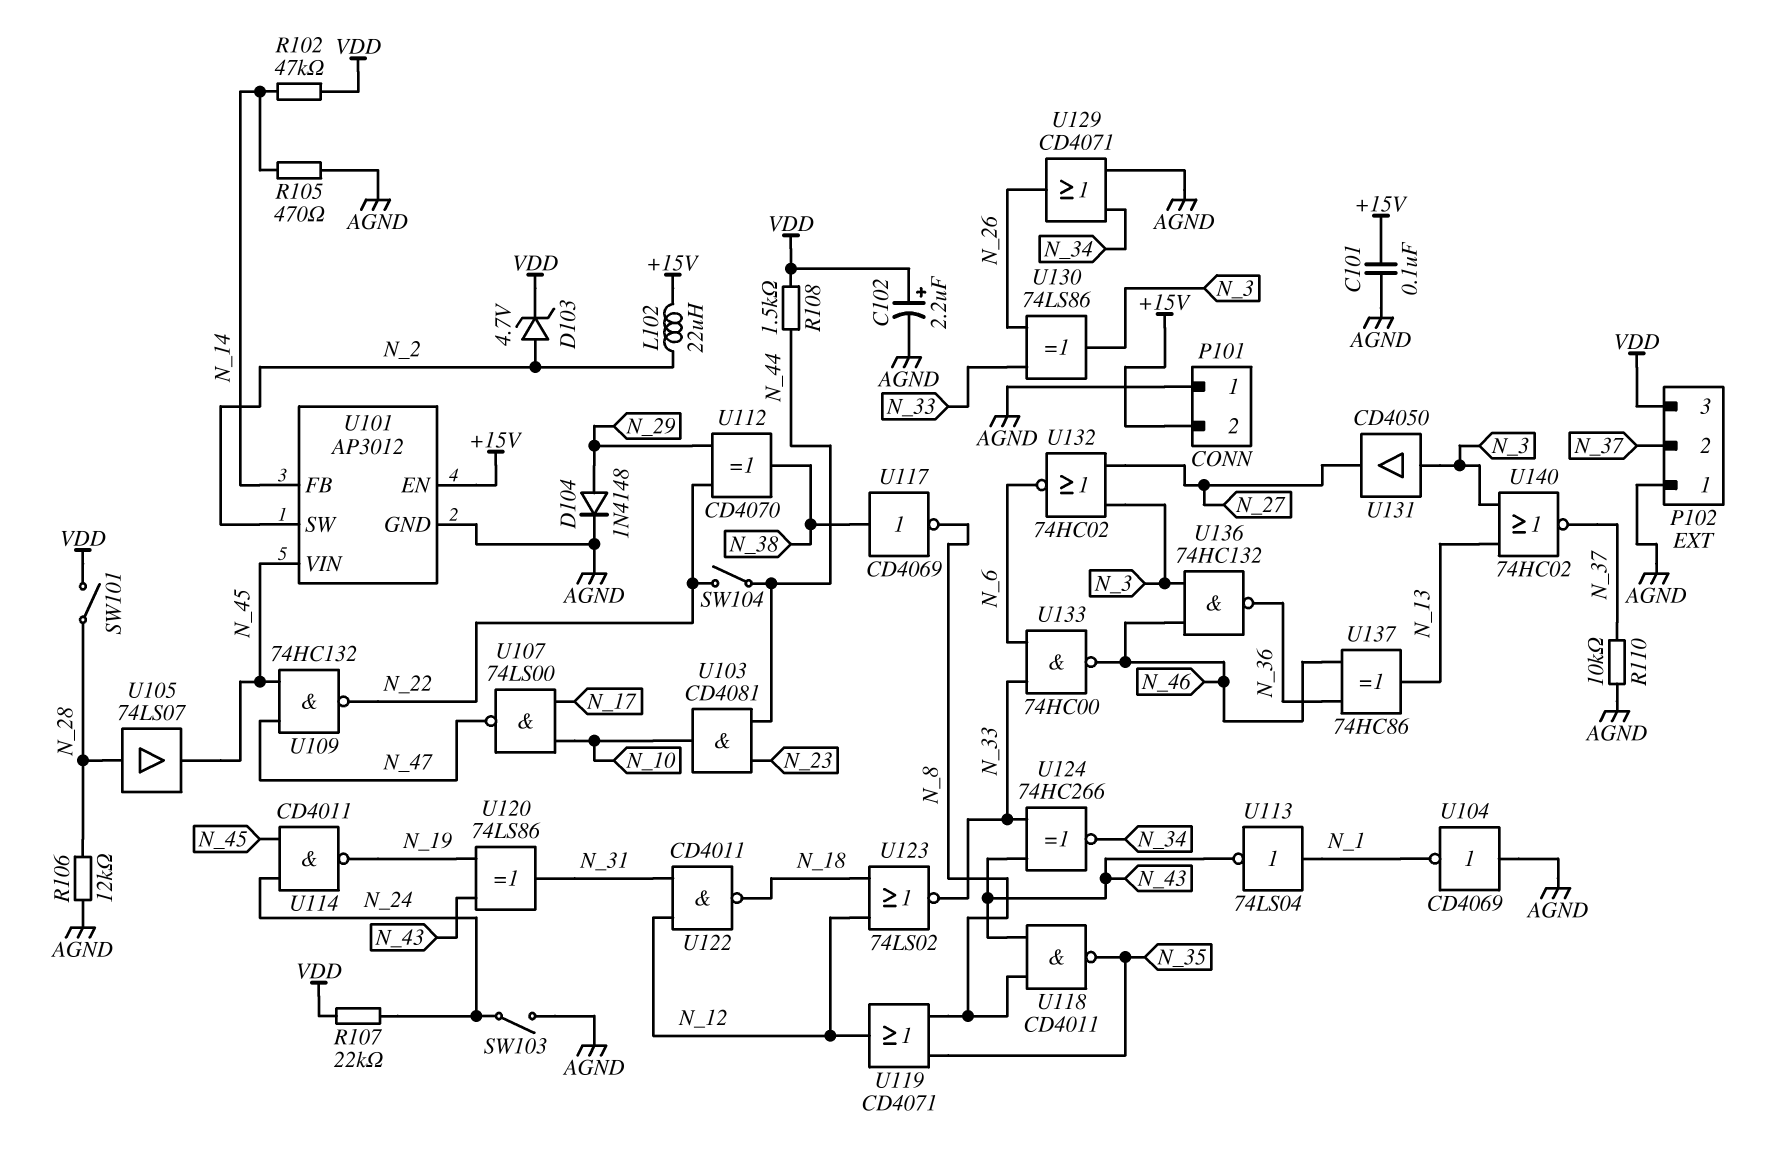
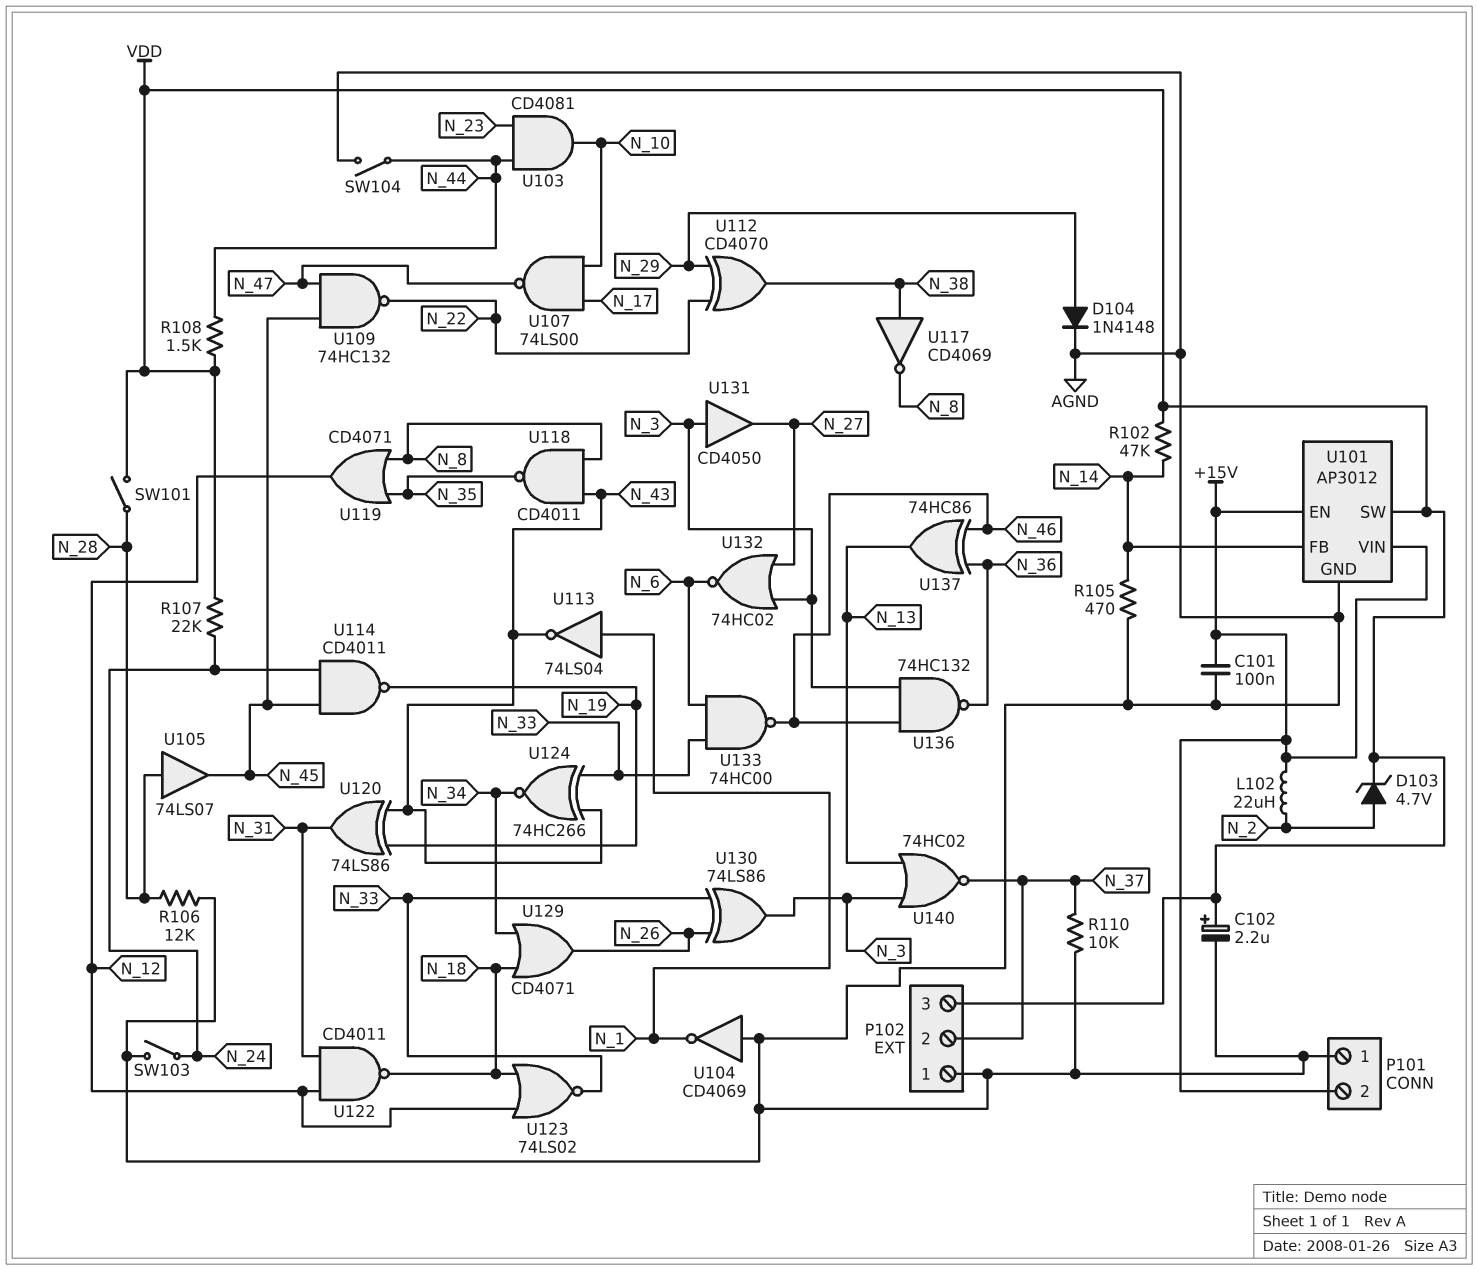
SW104: switch (N_22, N_44) -> switch (AGND, N_44)
U101 pin SW: N_2 -> VDD
U101 pin VIN: N_45 -> +15V
U129: OR CD4071 (in AGND, in N_34, out N_26) -> OR CD4071 (in N_18, in N_34, out N_26)

